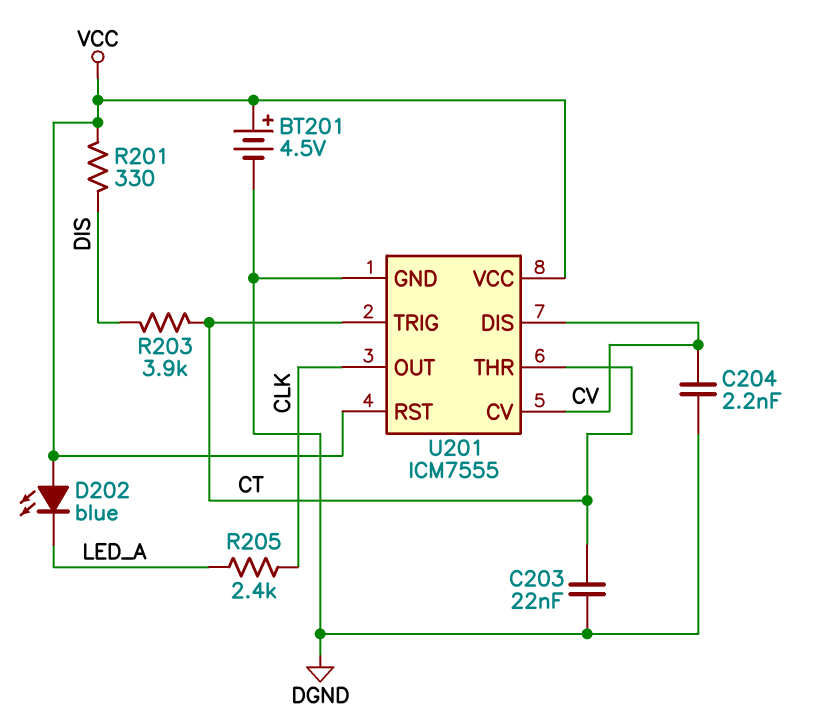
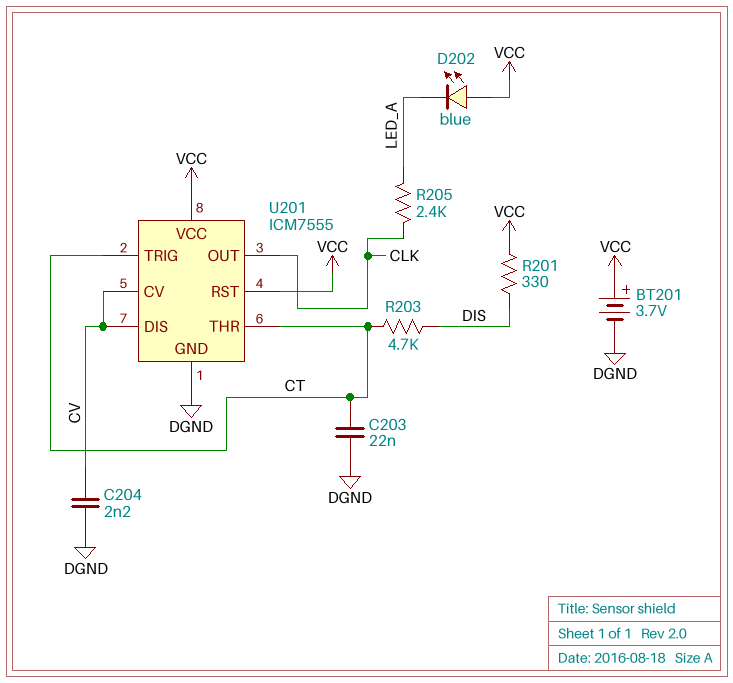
BT201: 4.5V (plus VCC, minus DGND) -> 3.7V (plus VCC, minus DGND)
R203: 3.9k (CT, DIS) -> 4.7k (CT, DIS)

